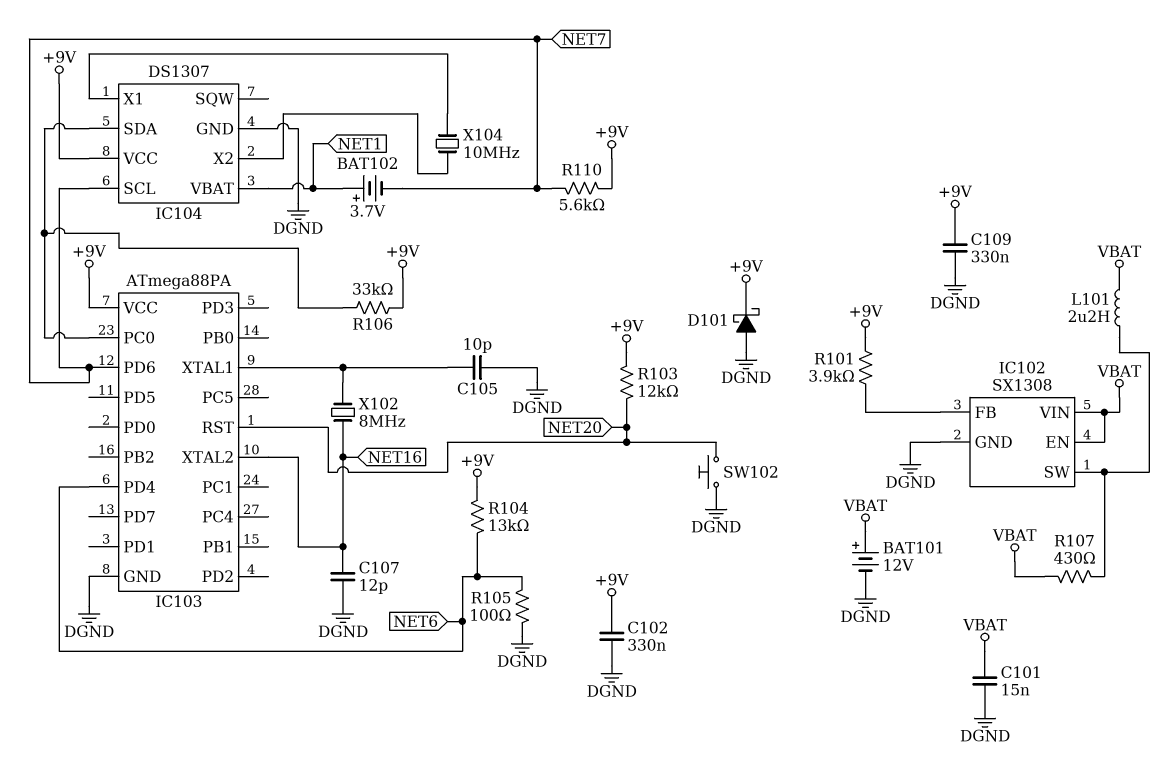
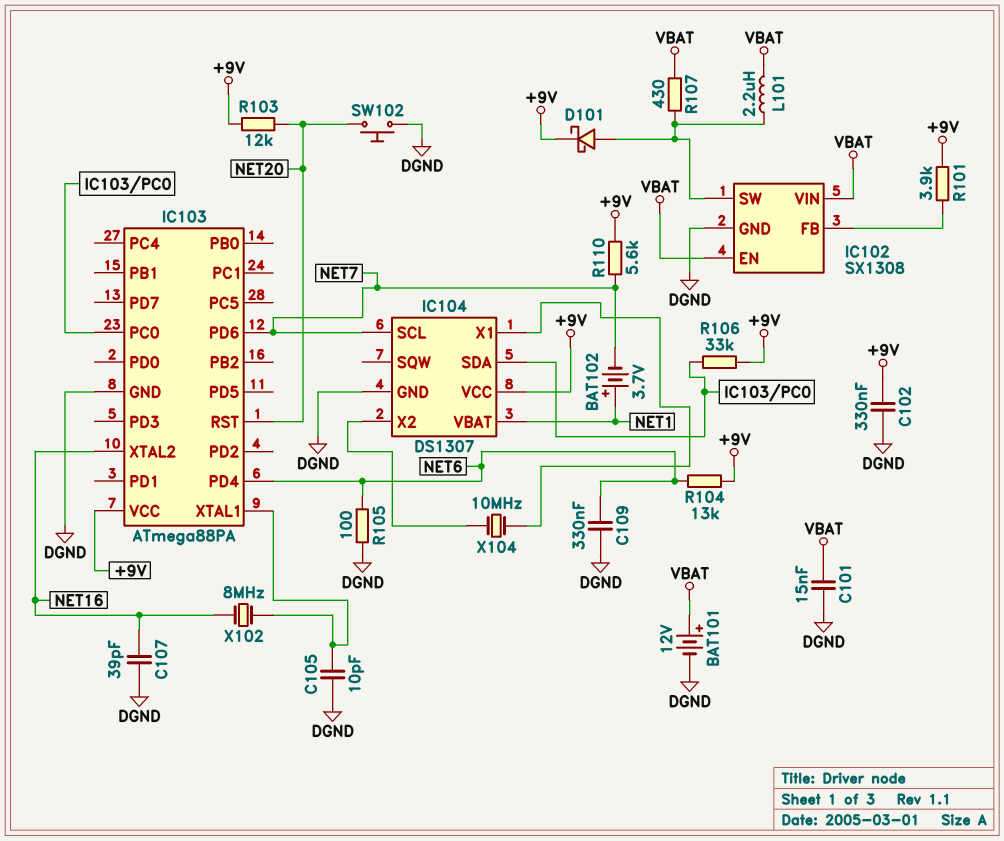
C107: 12pF (DGND, NET16) -> 39pF (DGND, NET16)
C109: 330nF (+9V, DGND) -> 330nF (DGND, NET6)
D101: schottky (A DGND, K +9V) -> schottky (A IC102/SW, K +9V)

